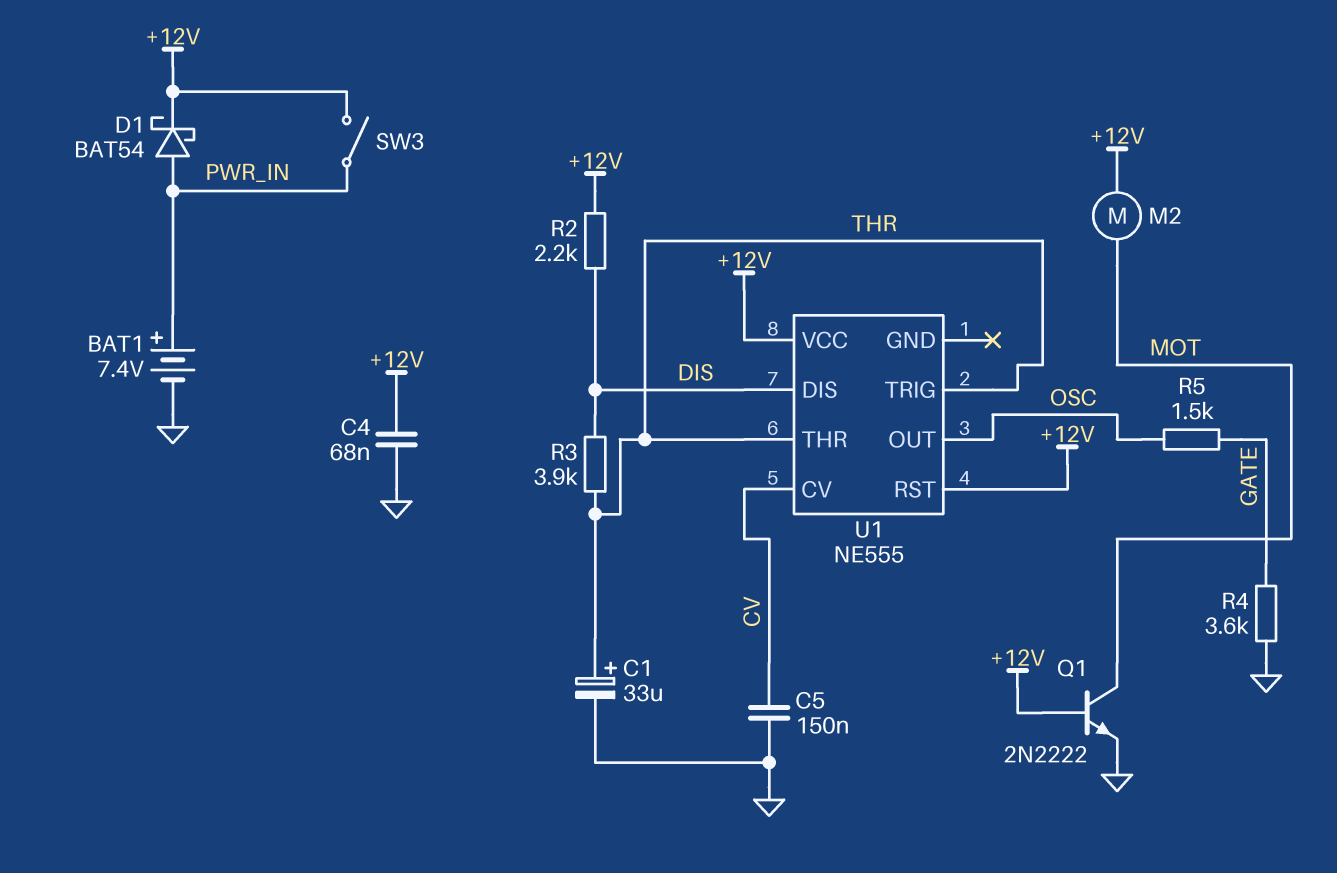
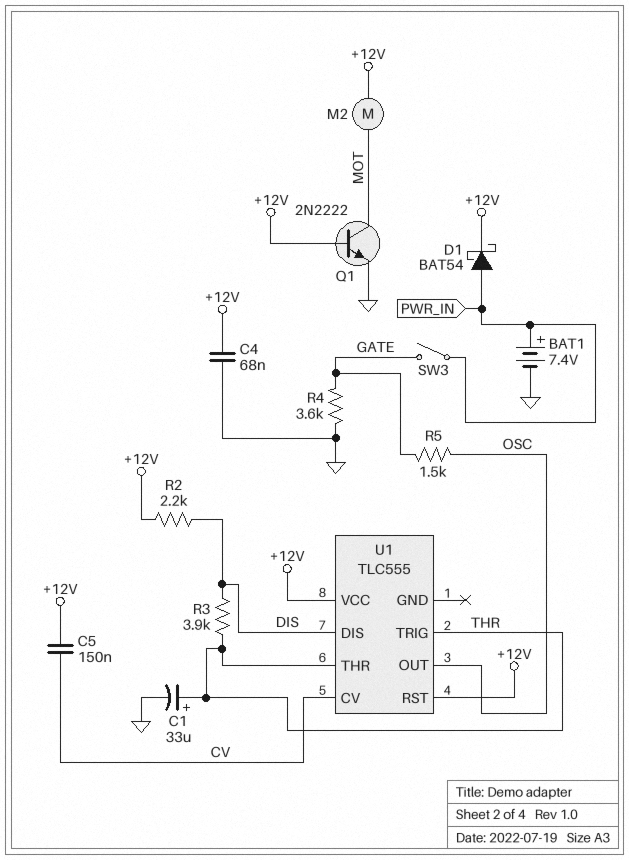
C5: 150nF (CV, GND) -> 150nF (+12V, CV)
SW3: switch (+12V, PWR_IN) -> switch (GATE, PWR_IN)
U1: NE555 -> TLC555

